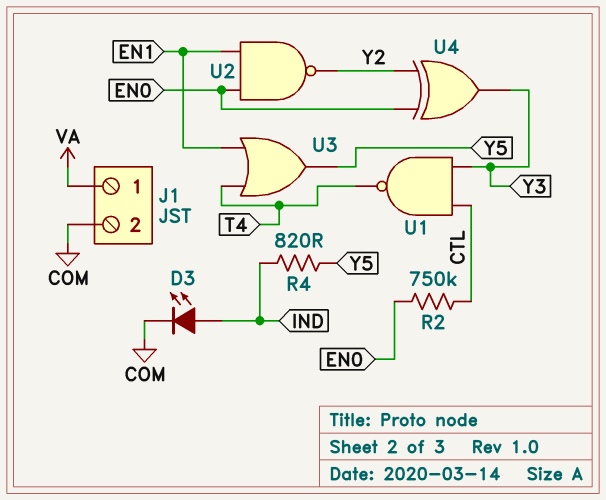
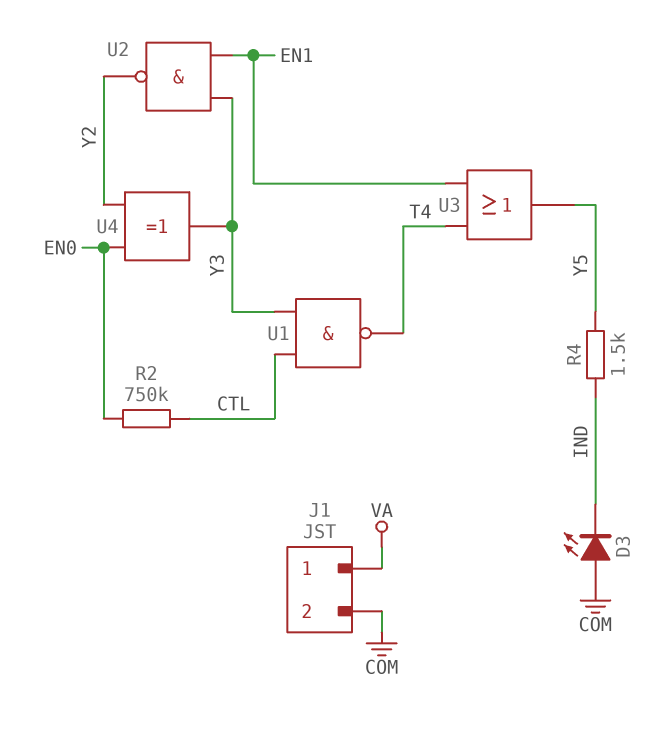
D3: LED (A IND, K COM) -> LED (A COM, K IND)
R4: 820 (IND, Y5) -> 1.5k (IND, Y5)
U2: NAND (in EN0, in EN1, out Y2) -> NAND (in EN1, in Y3, out Y2)

